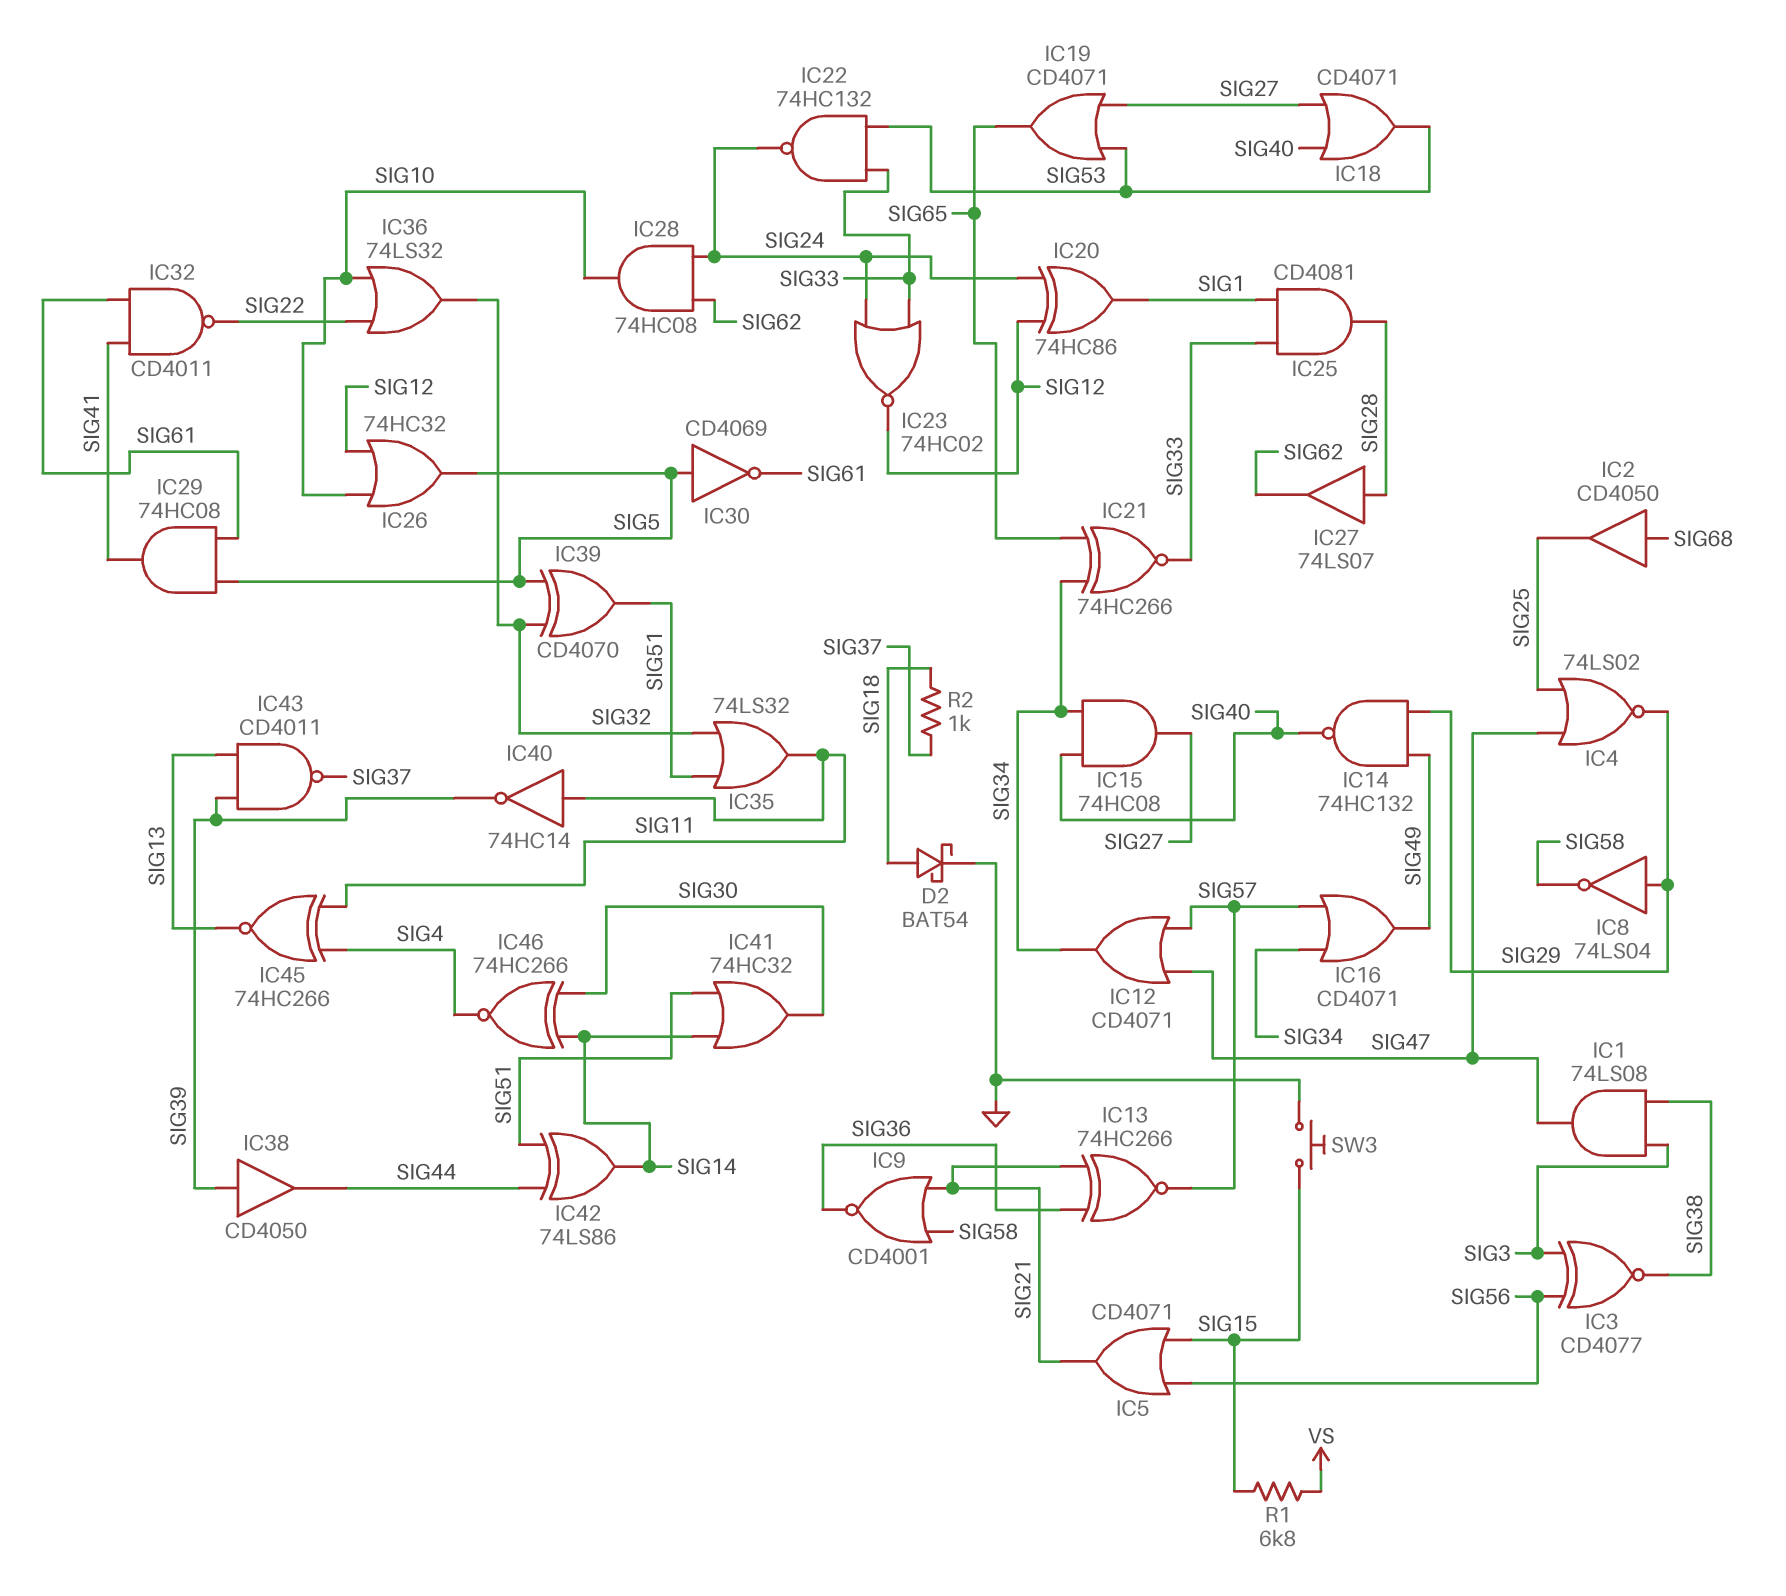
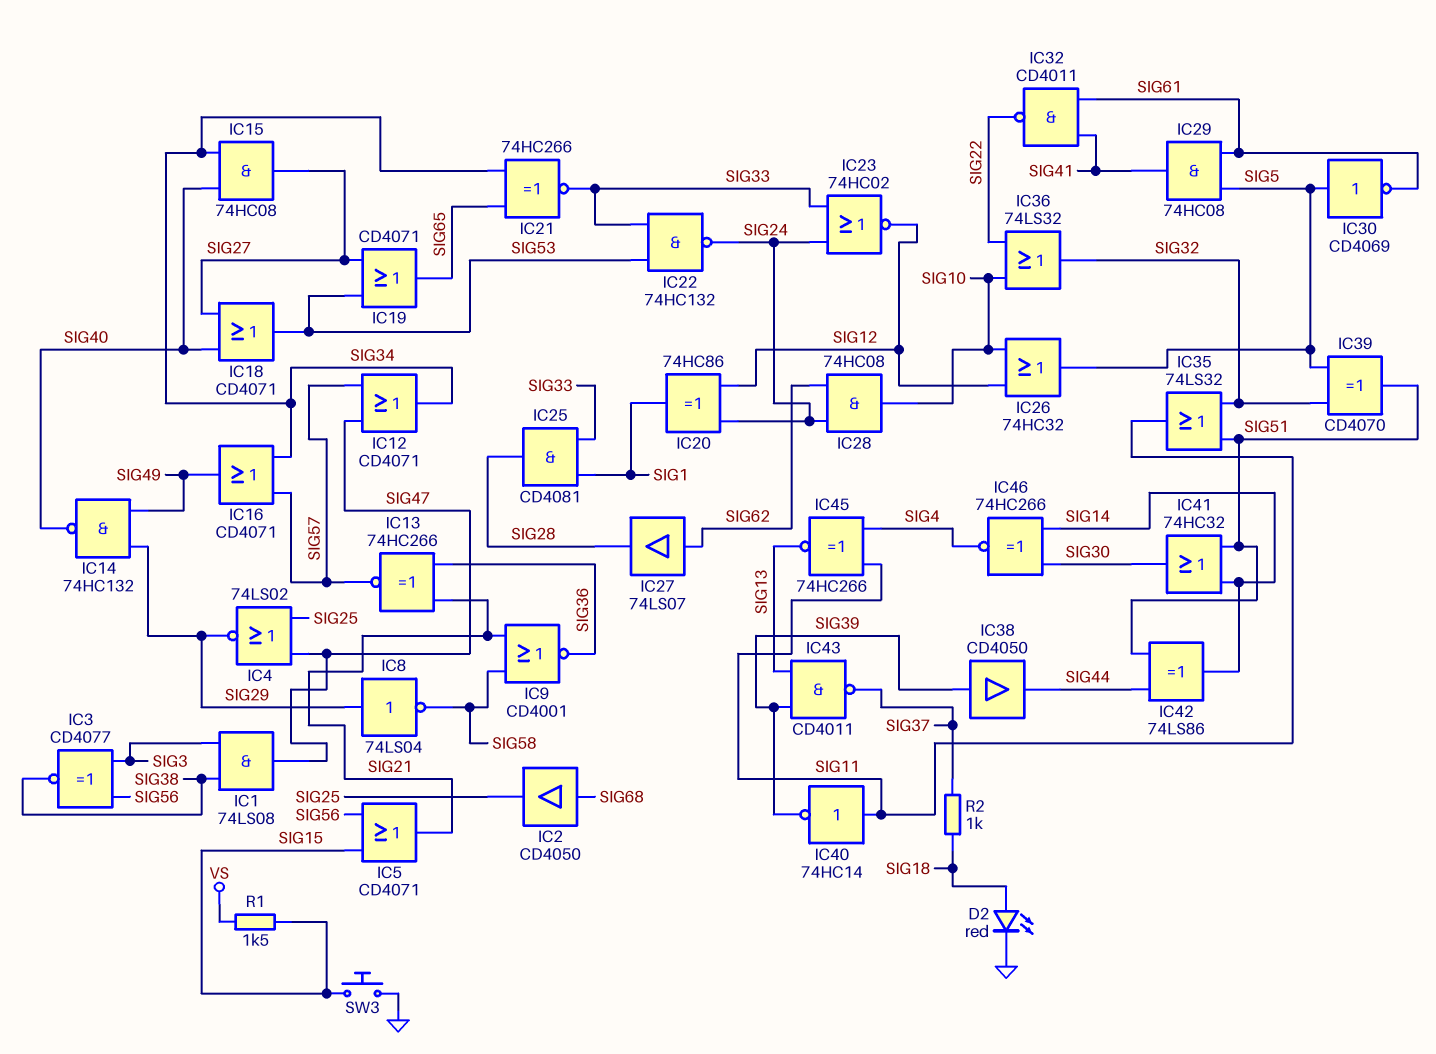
D2: schottky BAT54 (A SIG18, K GND) -> LED red (A SIG18, K GND)
IC27: buffer 74LS07 (in SIG28, out SIG62) -> buffer 74LS07 (in SIG62, out SIG28)
R1: 6.8k (SIG15, VS) -> 1.5k (SIG15, VS)

